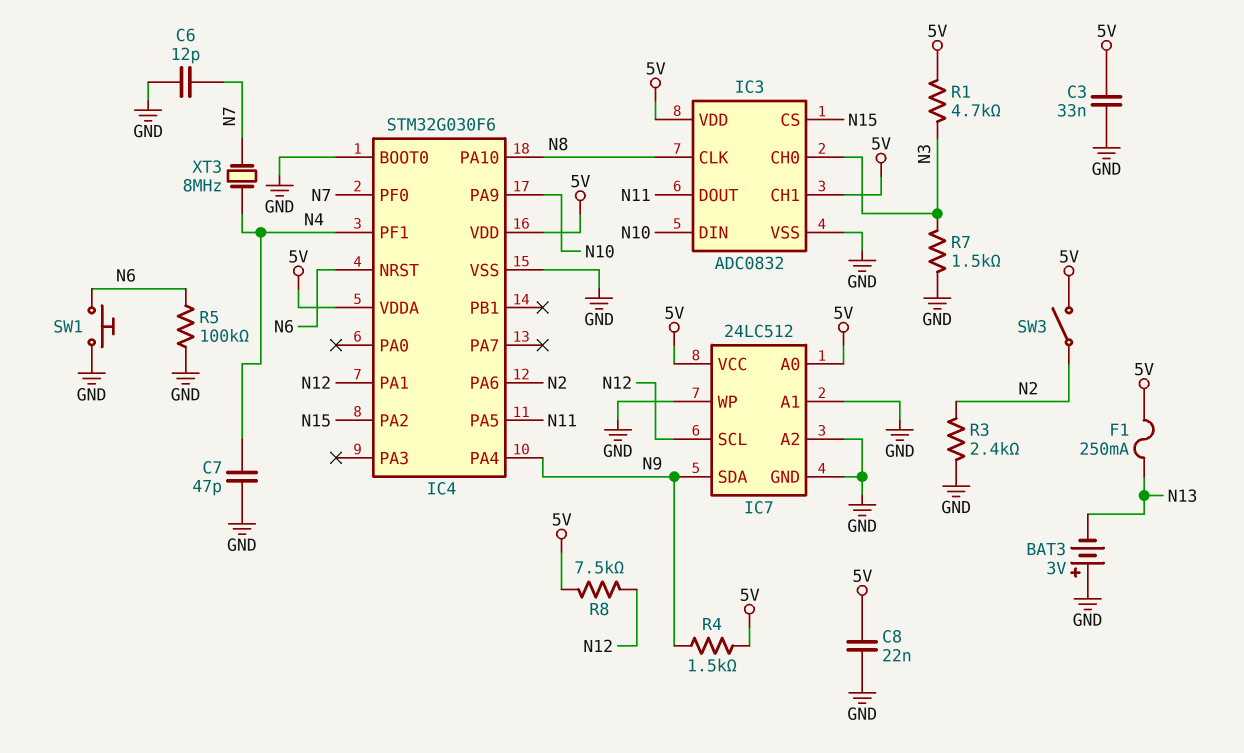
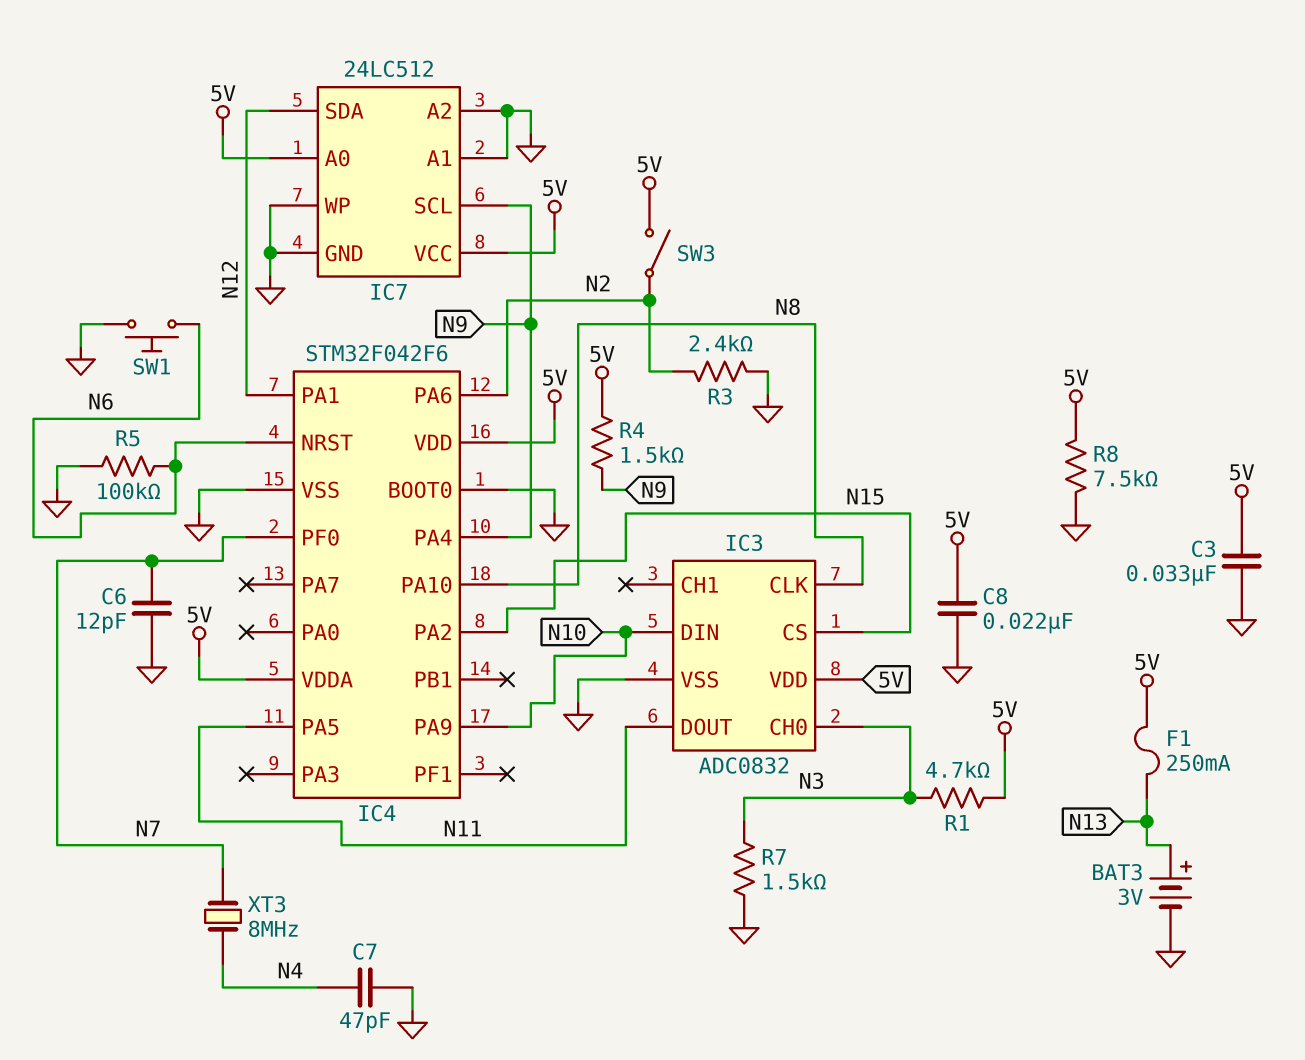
BAT3: 3V (plus GND, minus N13) -> 3V (plus N13, minus GND)
IC3 pin CH1: 5V -> none
IC4: STM32G030F6 -> STM32F042F6
IC4 pin PF1: N4 -> none
IC7 pin SCL: N12 -> N9
IC7 pin SDA: N9 -> N12
R8: 7.5k (5V, N12) -> 7.5k (5V, GND)

